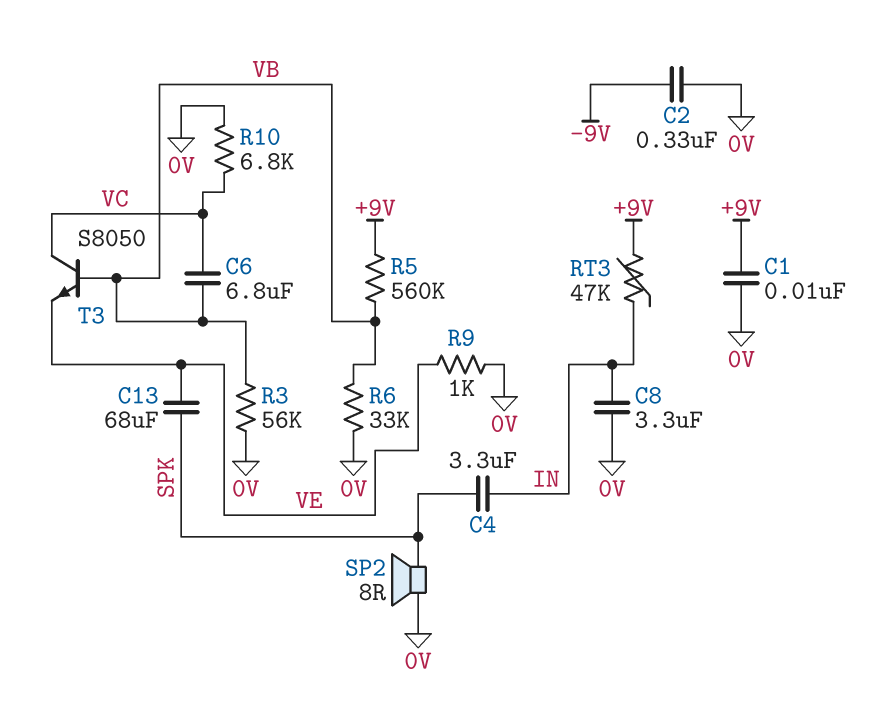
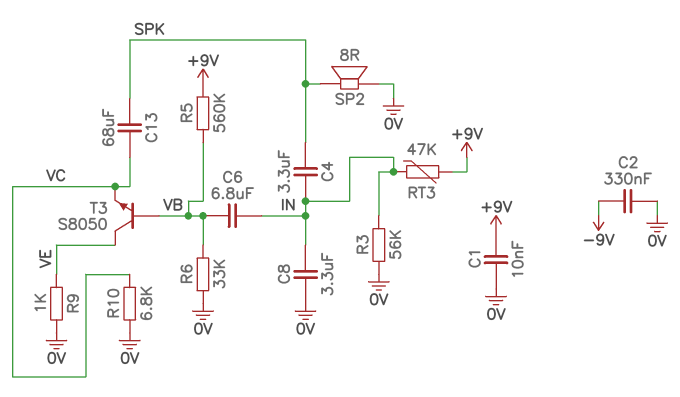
C6: 6.8uF (VB, VC) -> 6.8uF (IN, VB)
C13: 68uF (SPK, VE) -> 68uF (SPK, VC)
R3: 56k (0V, VB) -> 56k (0V, IN)
T3: NPN S8050 (B VB, C VC, E VE) -> NPN S8050 (B VB, C VE, E VC)

